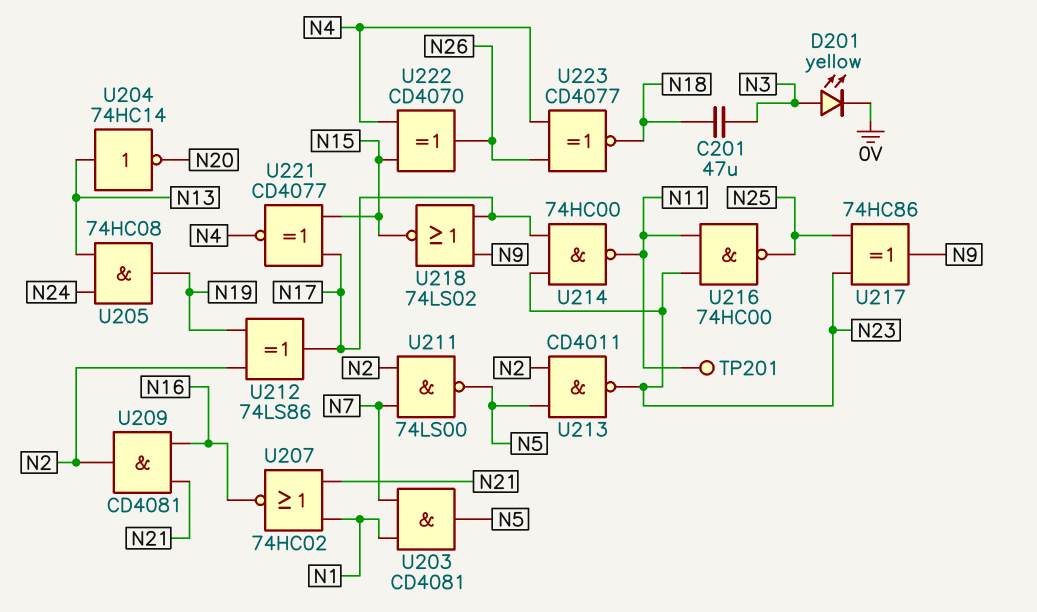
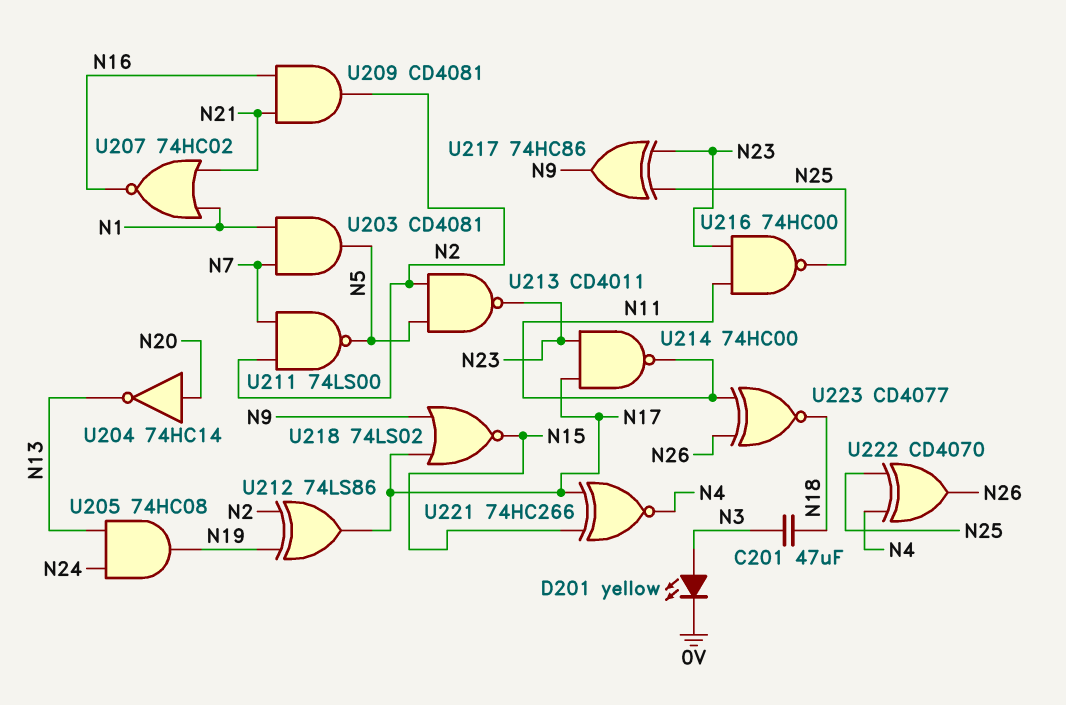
TP201: test point (N11) -> none
U204: NOT 74HC14 (in N13, out N20) -> NOT 74HC14 (in N20, out N13)
U221: XNOR CD4077 (in N15, in N17, out N4) -> XNOR 74HC266 (in N15, in N17, out N4)
U222: XOR CD4070 (in N4, in N15, out N26) -> XOR CD4070 (in N4, in N25, out N26)
U223: XNOR CD4077 (in N4, in N26, out N18) -> XNOR CD4077 (in N11, in N26, out N18)

